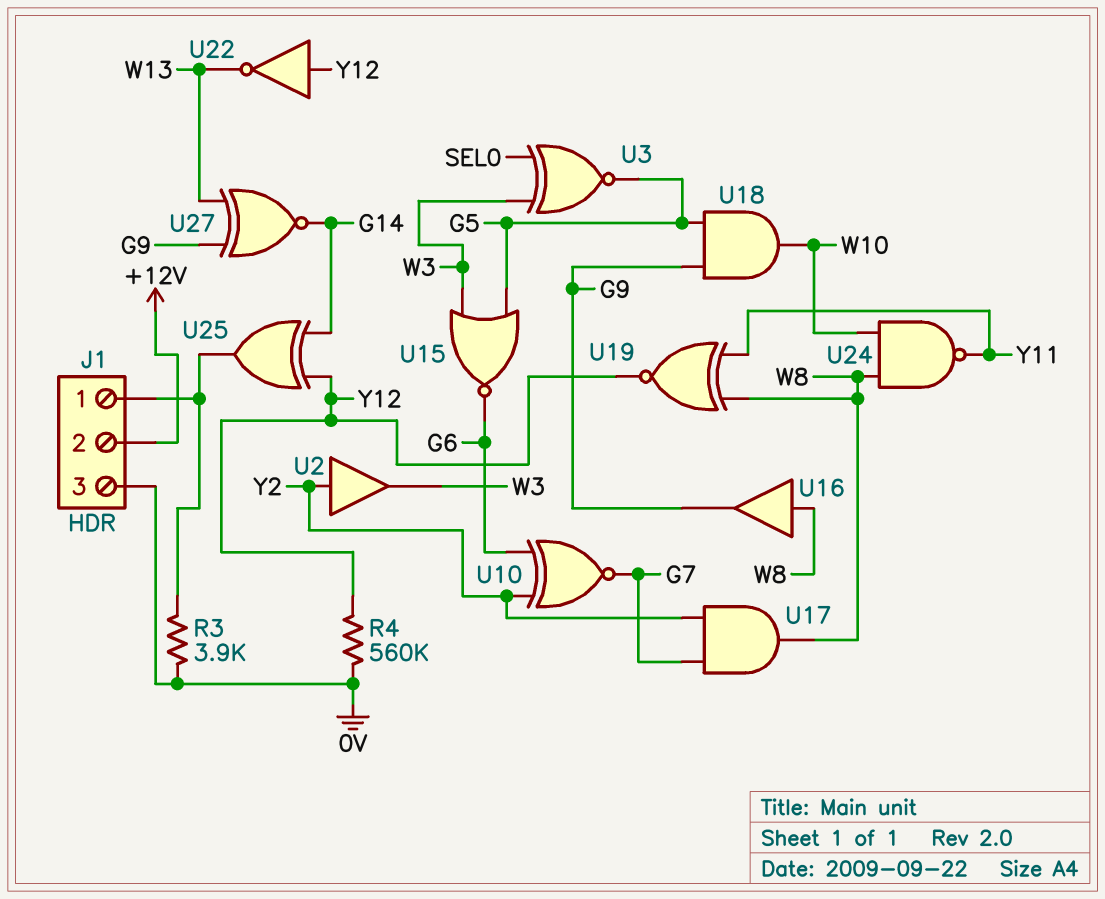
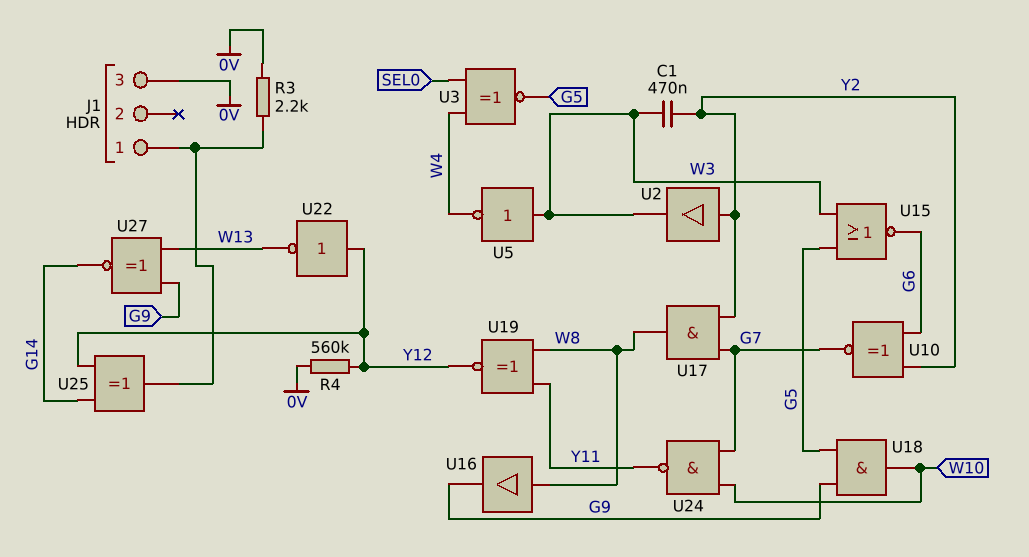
C1: none -> 470nF (W3, Y2)
J1 pin 2: +12V -> none
R3: 3.9k (0V, J1/1) -> 2.2k (0V, J1/1)
U3: XNOR (in SEL0, in W3, out G5) -> XNOR (in SEL0, in W4, out G5)
U5: none -> NOT (in W3, out W4)
U24: NAND (in W8, in W10, out Y11) -> NAND (in G7, in W10, out Y11)

